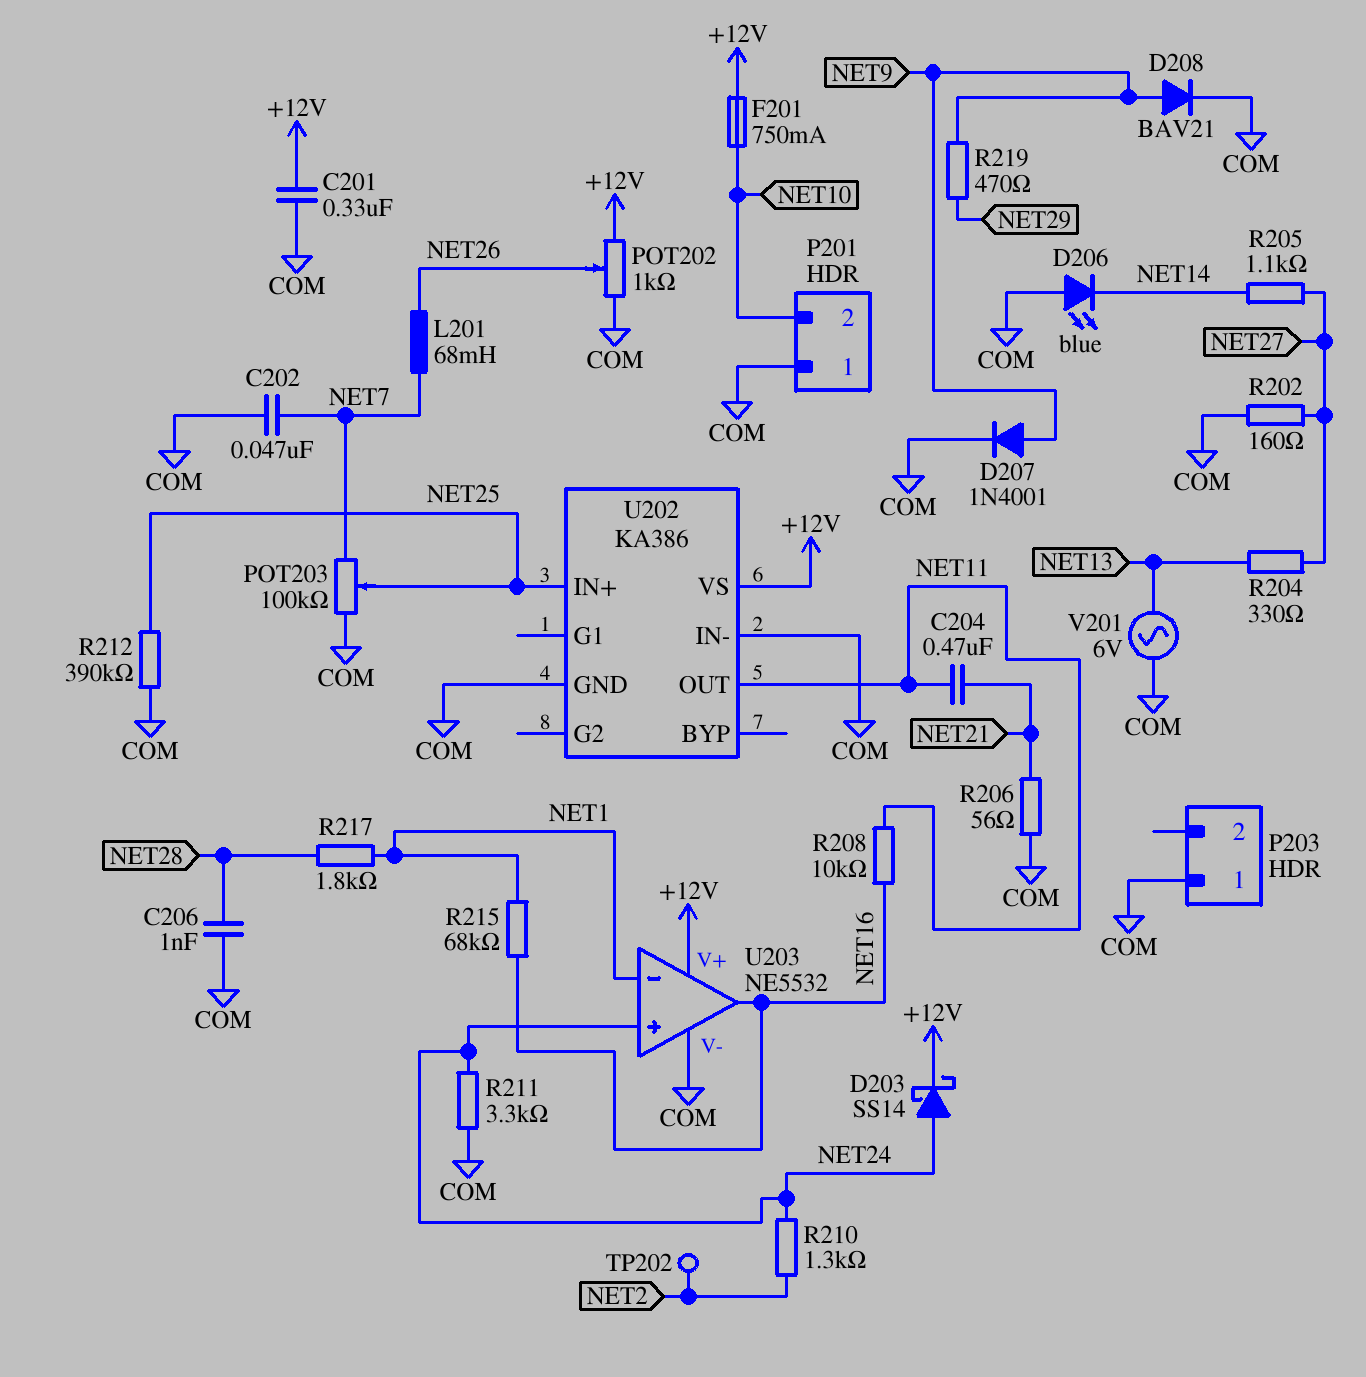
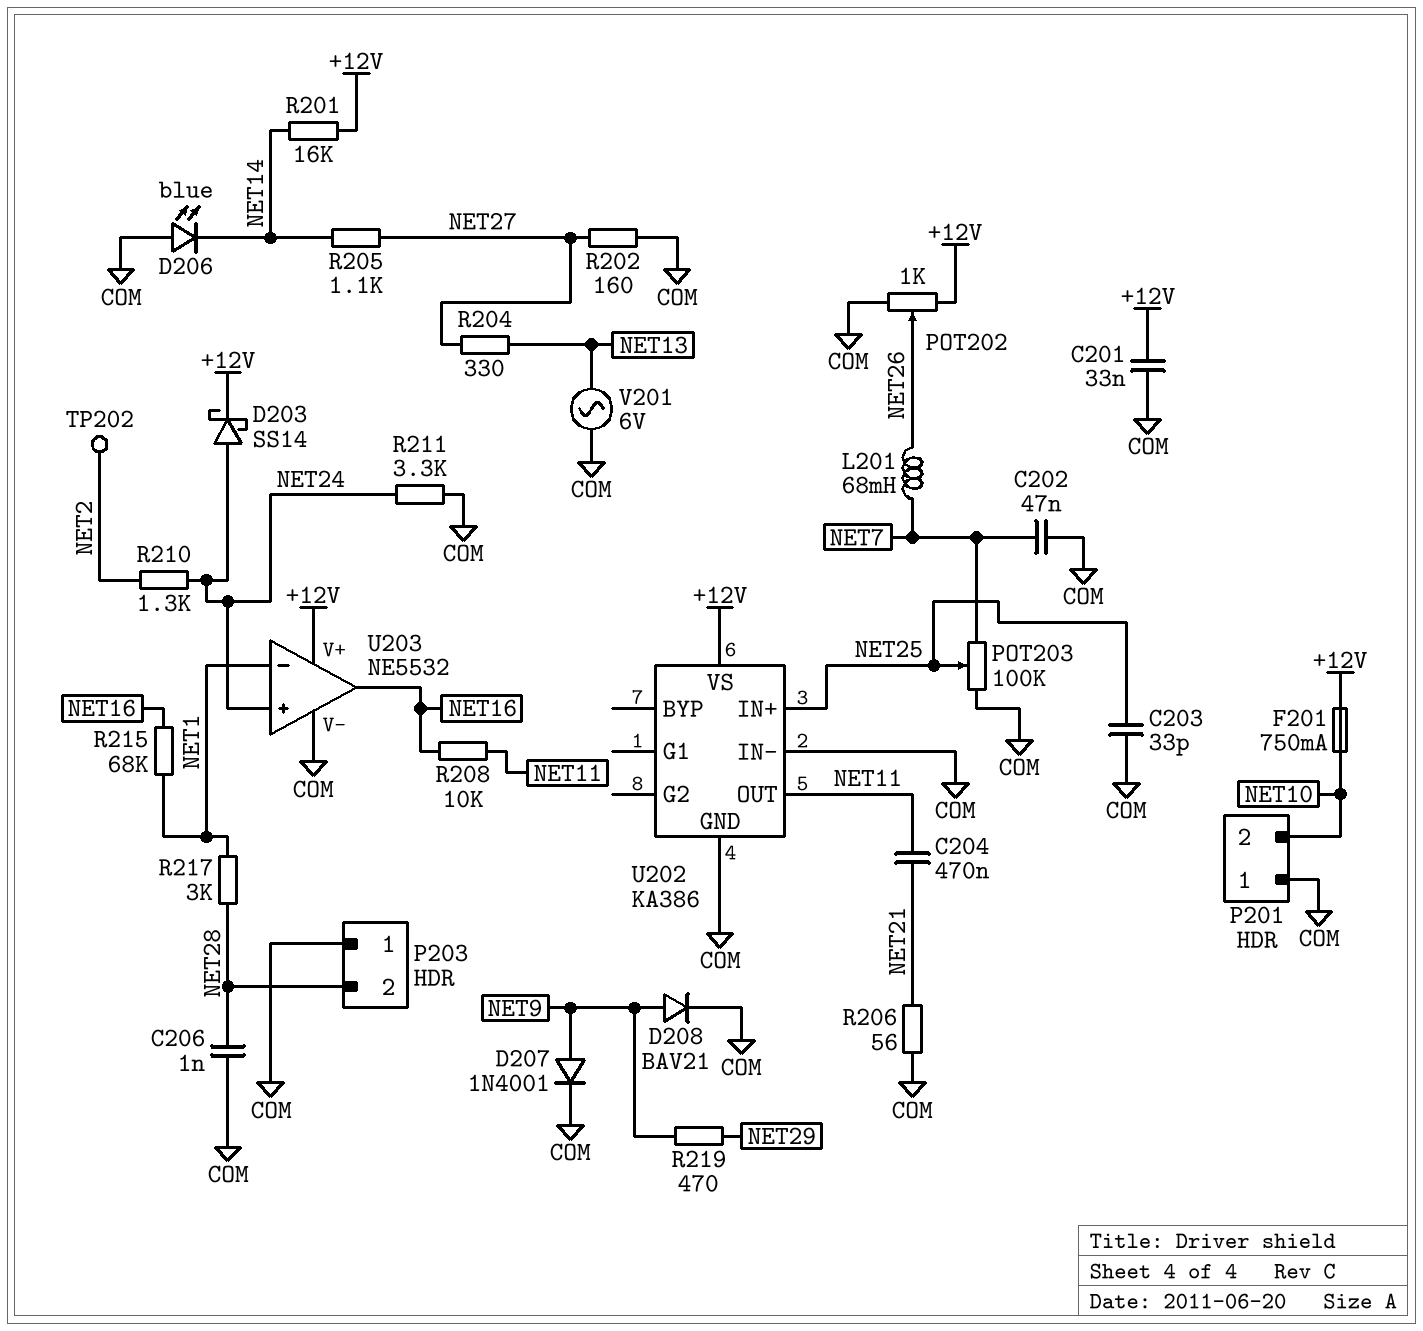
C201: 330nF (+12V, COM) -> 33nF (+12V, COM)
C203: none -> 33pF (COM, NET25)
P203 pin 2: none -> NET28
R201: none -> 16k (+12V, NET14)
R212: 390k (COM, NET25) -> none
R217: 1.8k (NET1, NET28) -> 3k (NET1, NET28)

